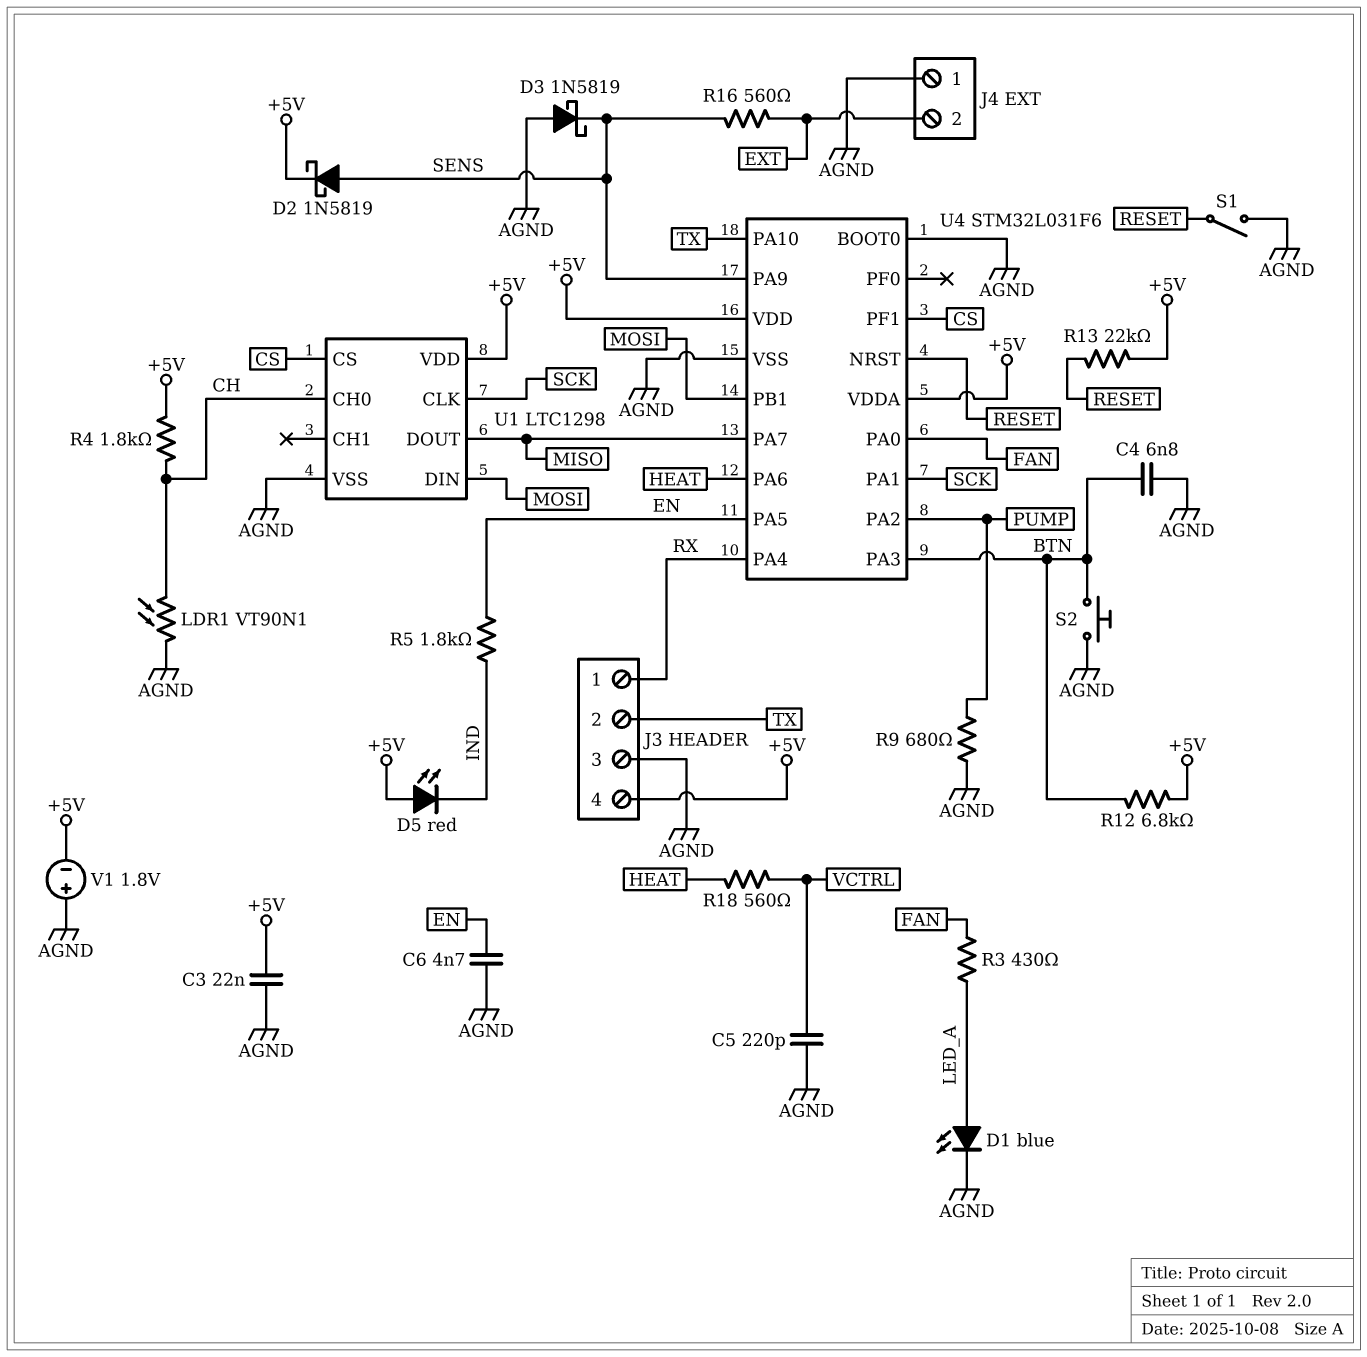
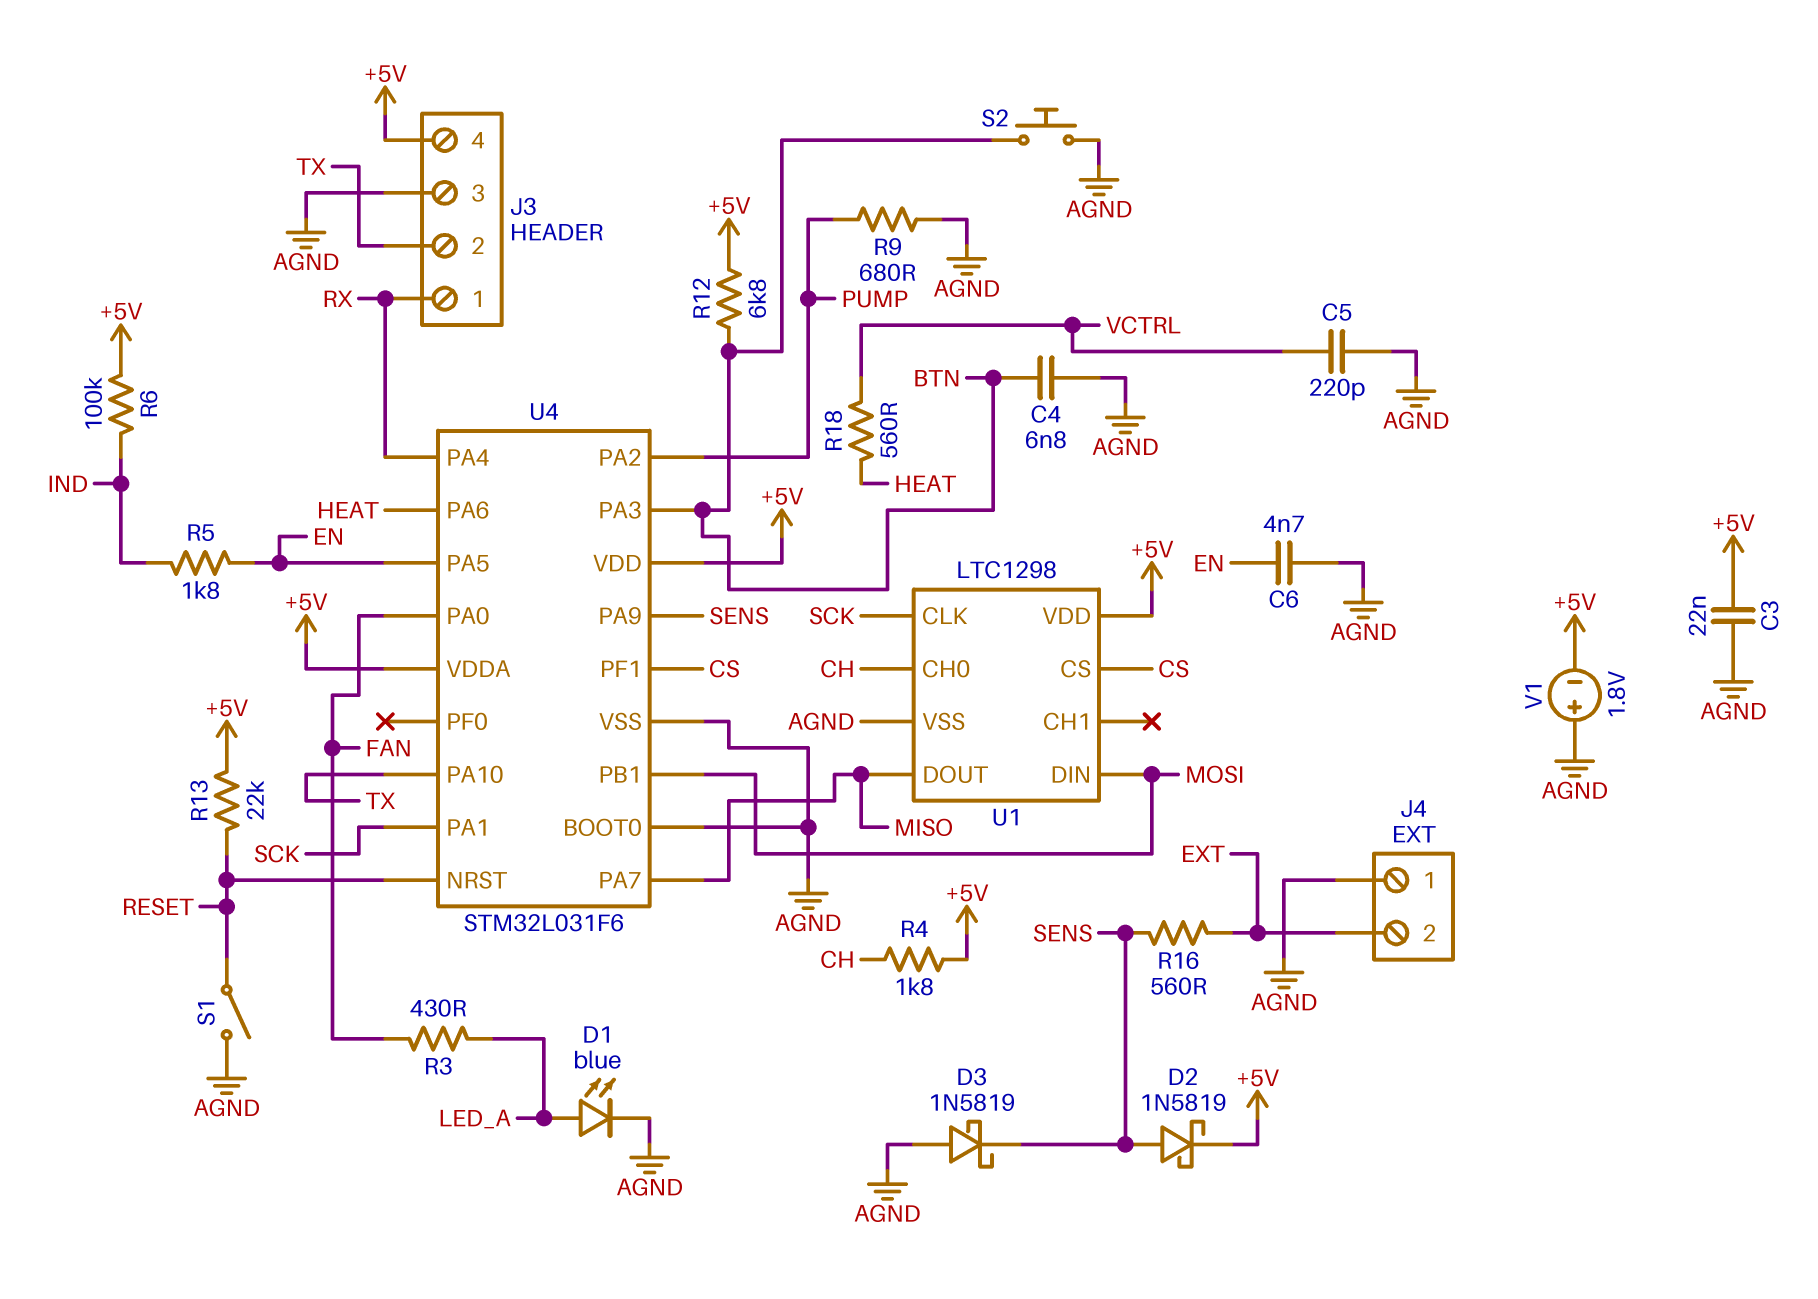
D5: LED red (A +5V, K IND) -> none
LDR1: VT90N1 (AGND, CH) -> none
R6: none -> 100k (+5V, IND)

